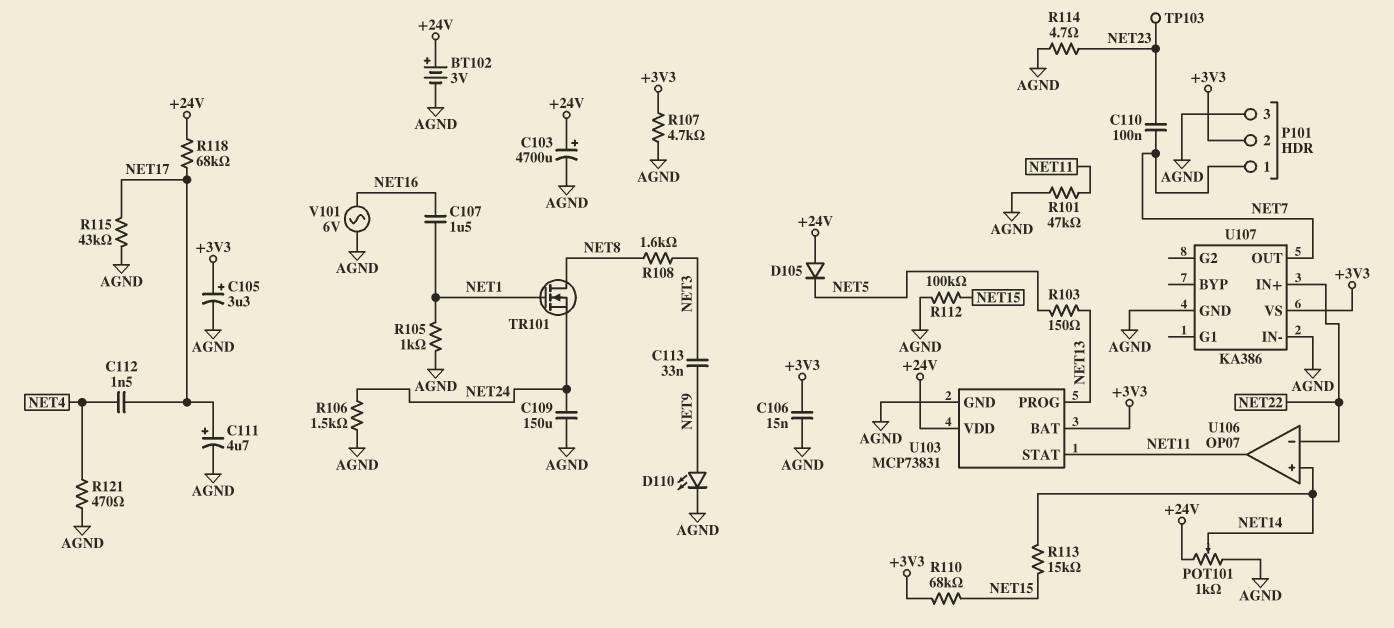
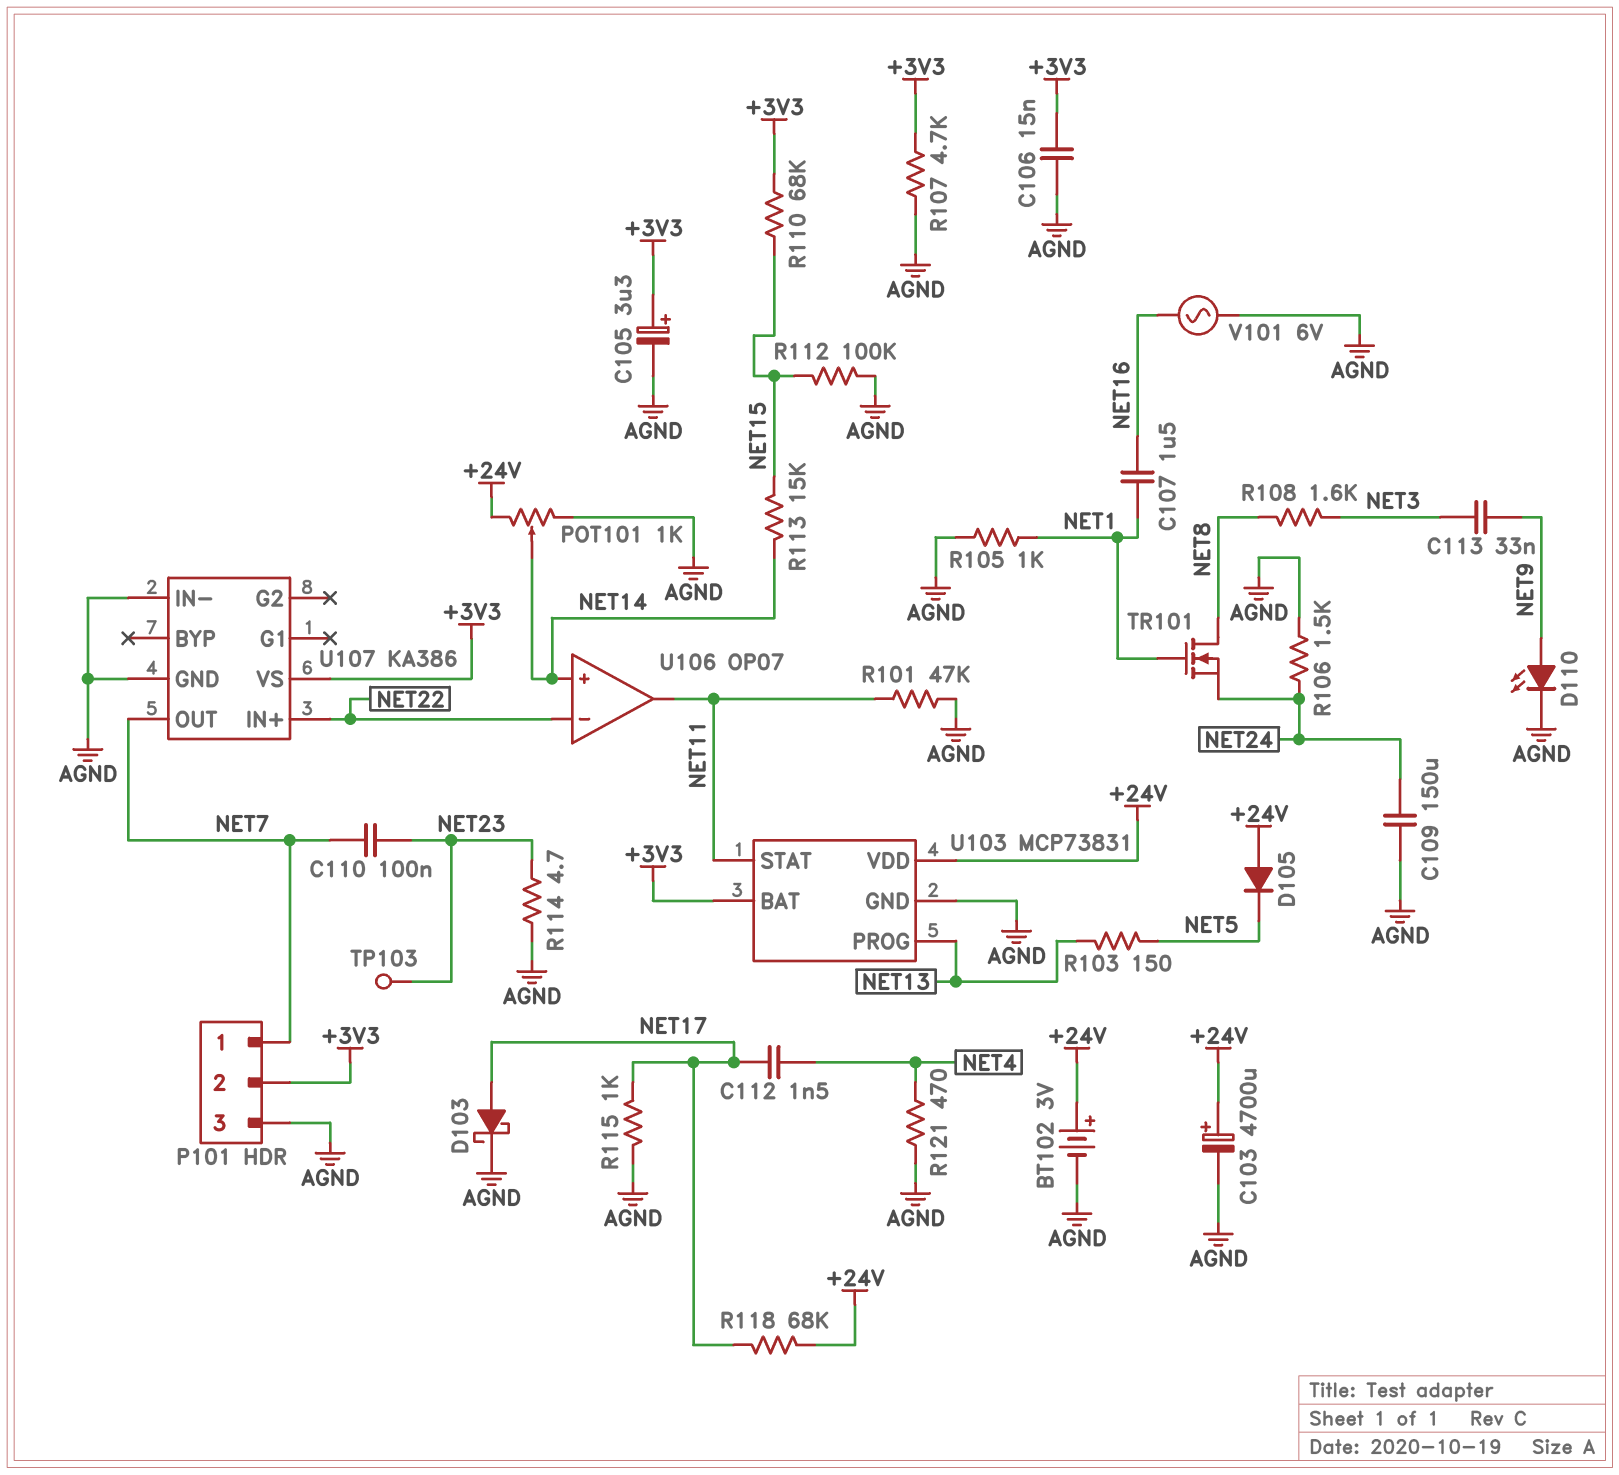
C111: 4.7uF (plus NET17, minus AGND) -> none
D103: none -> schottky (A NET17, K AGND)
R115: 43k (AGND, NET17) -> 1k (AGND, NET17)

